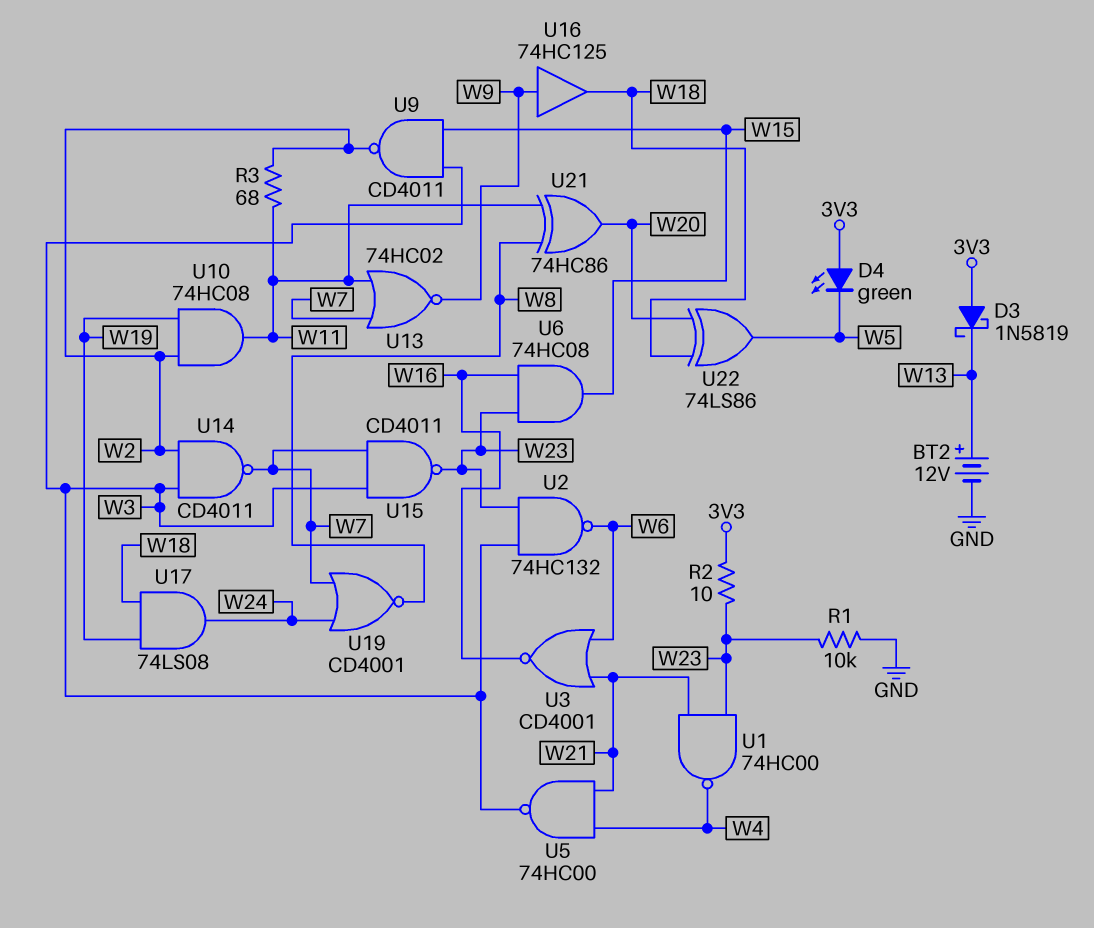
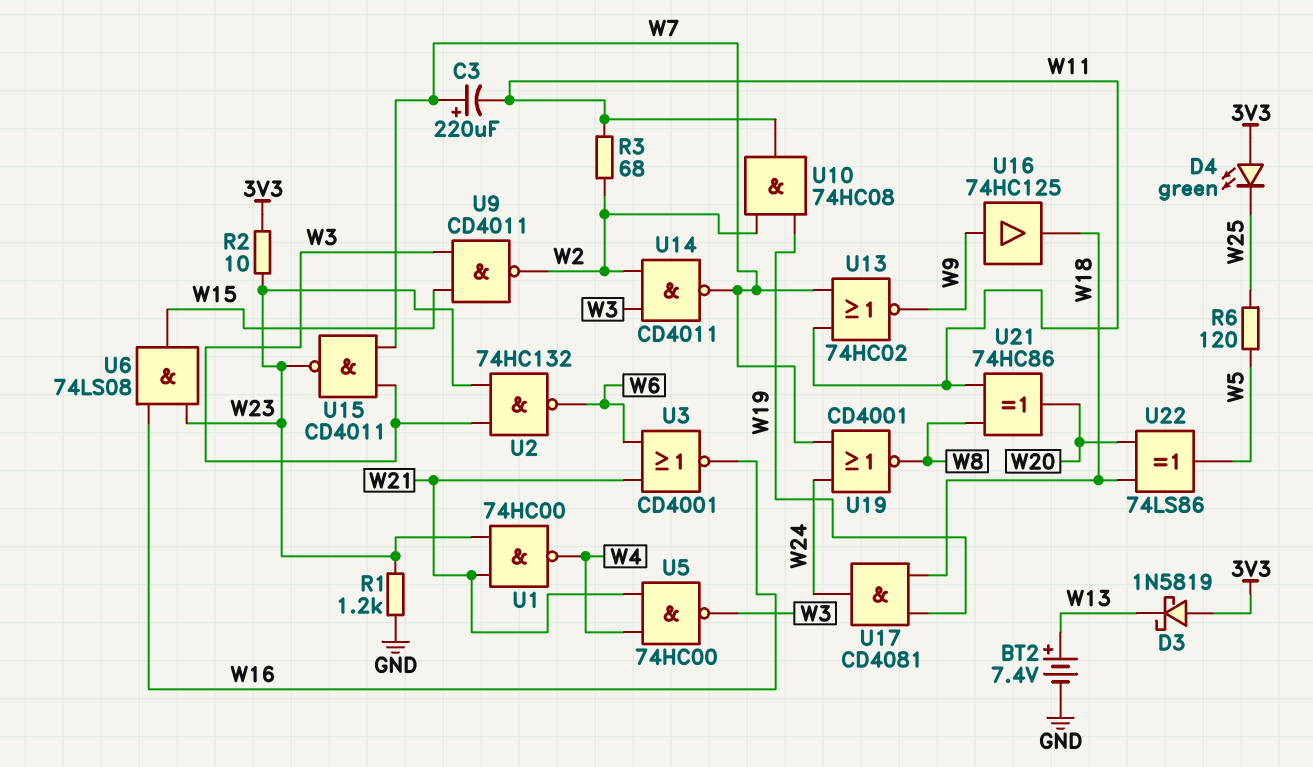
BT2: 12V (plus W13, minus GND) -> 7.4V (plus W13, minus GND)
C3: none -> 220uF (plus W7, minus W11)
D4: LED green (A 3V3, K W5) -> LED green (A 3V3, K W25)
R1: 10k (GND, W23) -> 1.2k (GND, W23)
R6: none -> 120 (W5, W25)
U6: AND 74HC08 (in W16, in W23, out W15) -> AND 74LS08 (in W16, in W23, out W15)
U17: AND 74LS08 (in W18, in W19, out W24) -> AND CD4081 (in W18, in W19, out W24)

